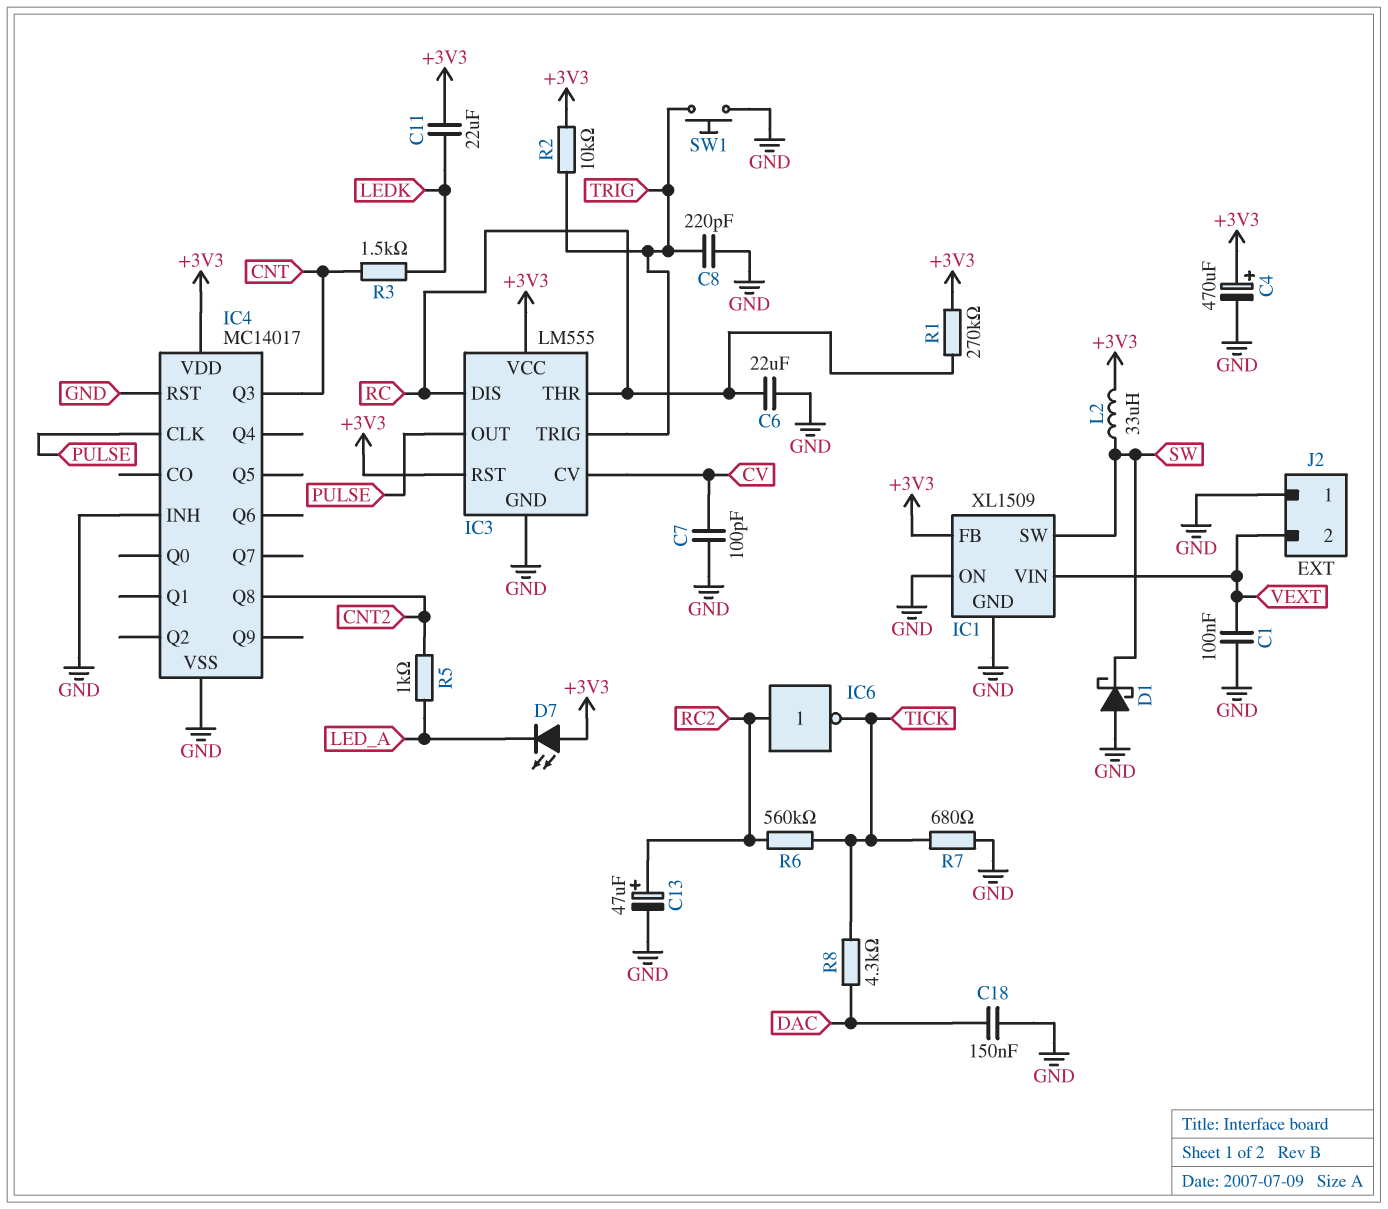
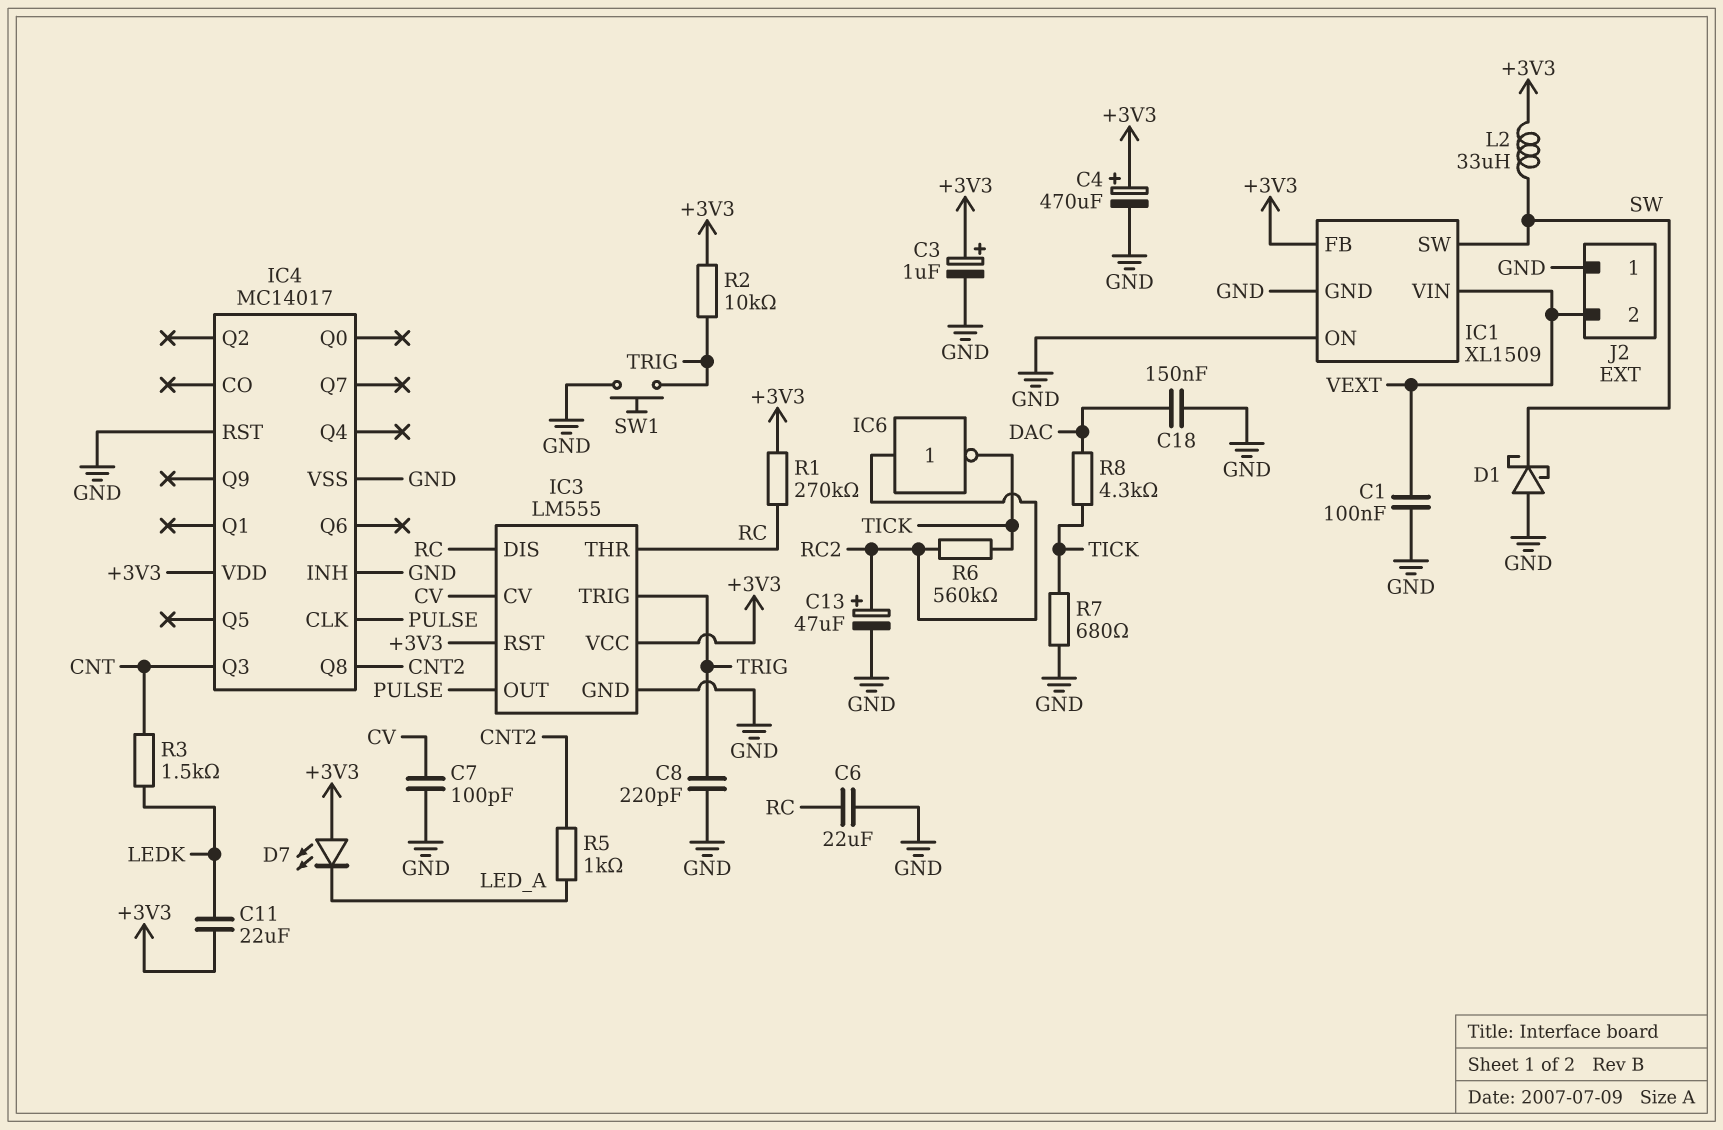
C3: none -> 1uF (plus +3V3, minus GND)

